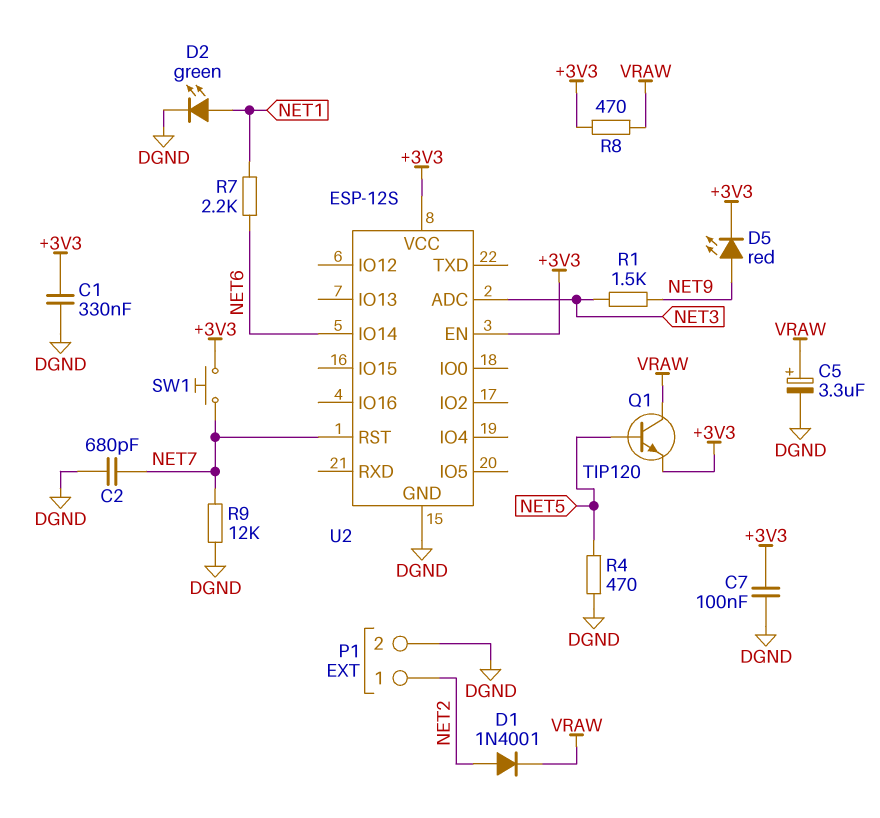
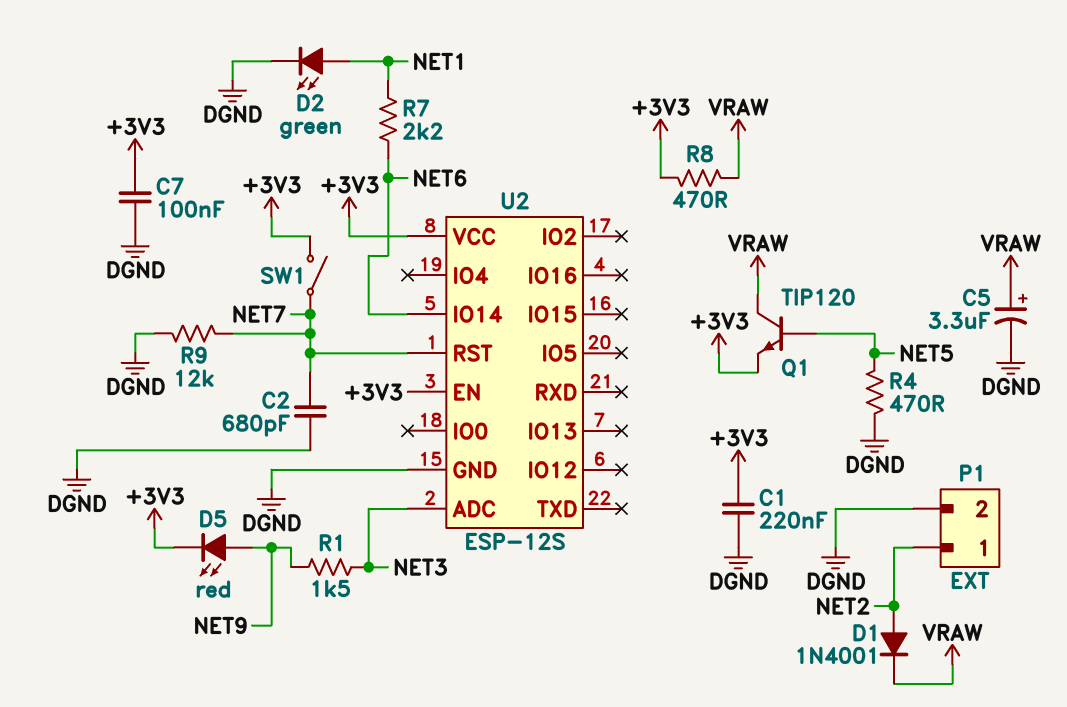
C1: 330nF (+3V3, DGND) -> 220nF (+3V3, DGND)
SW1: button (+3V3, NET7) -> switch (+3V3, NET7)

